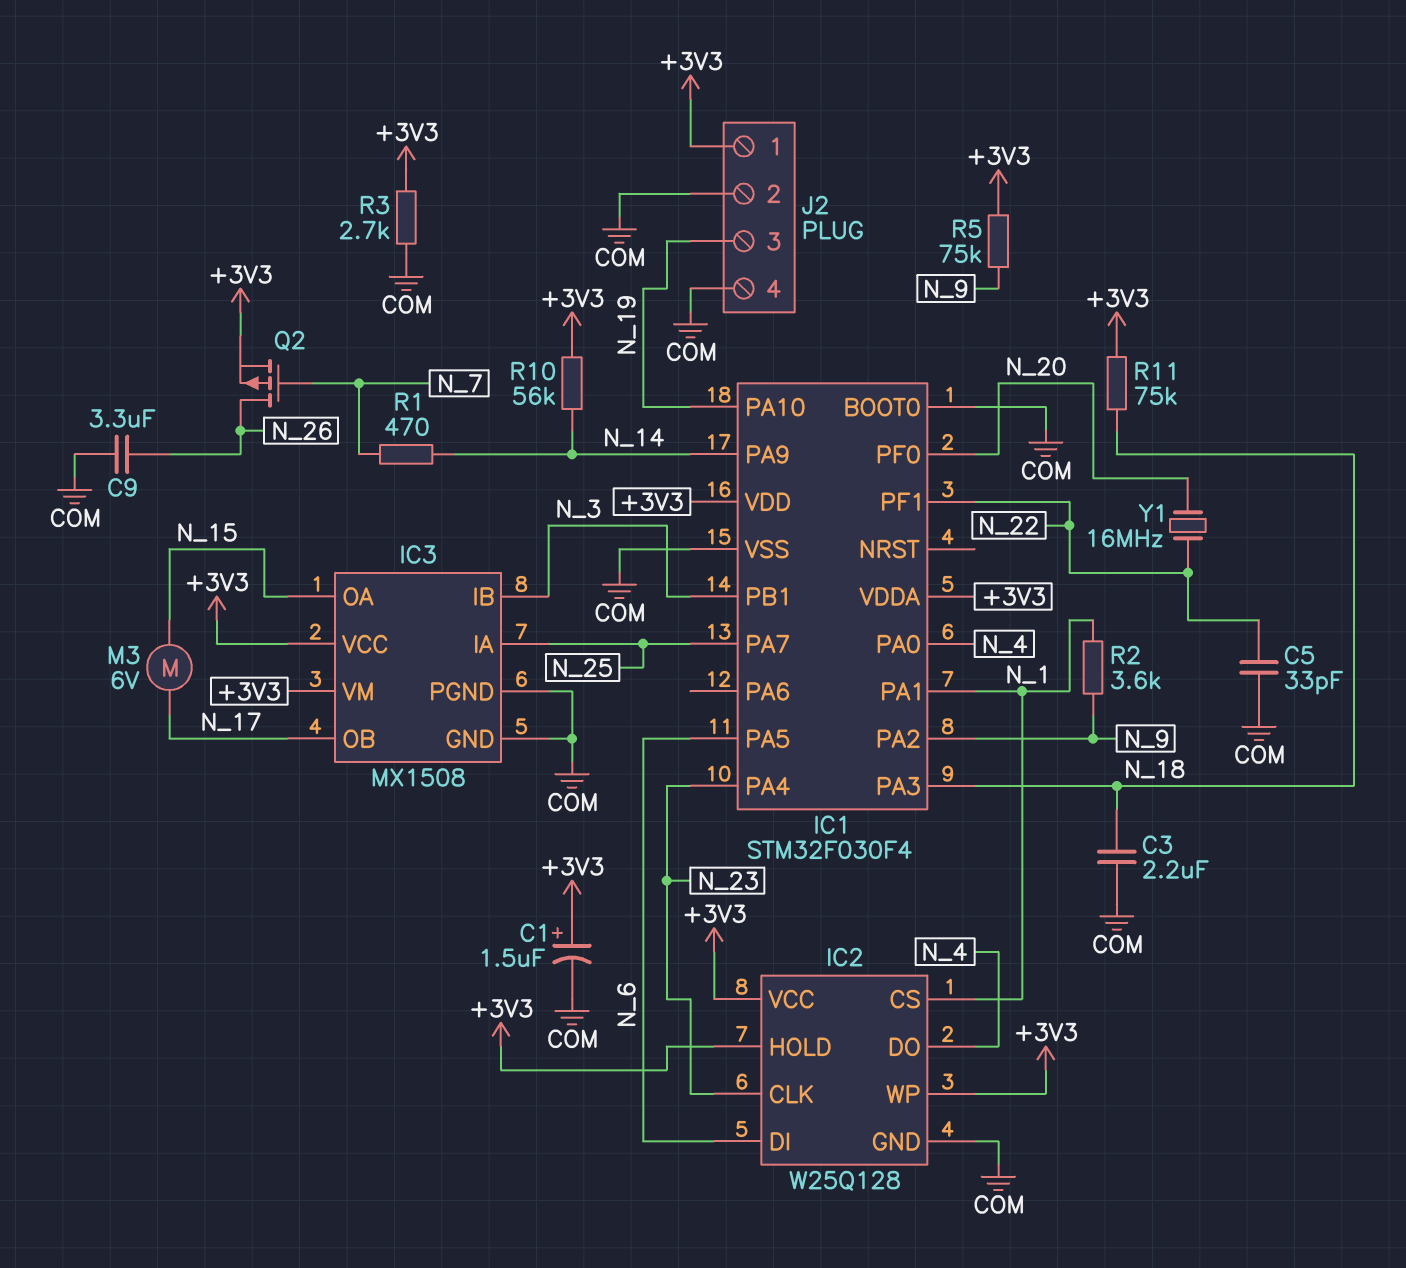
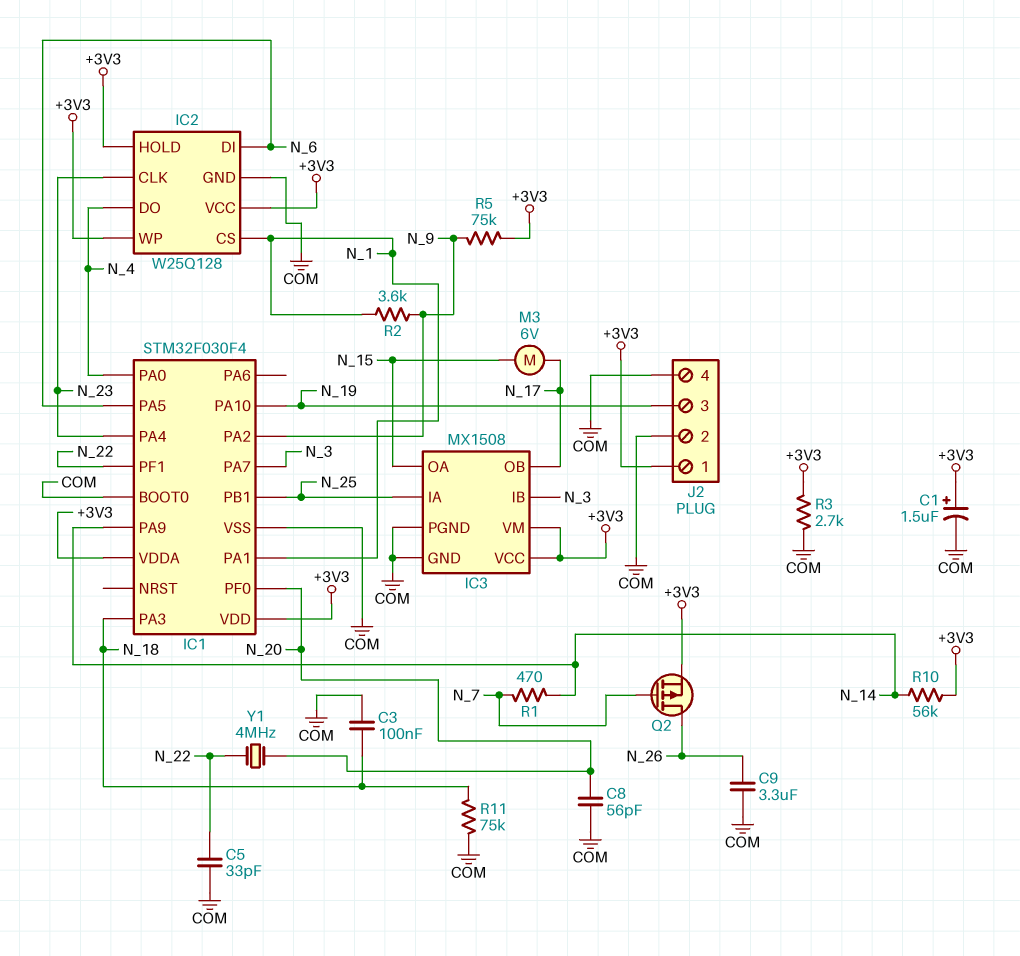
C3: 2.2uF (COM, N_18) -> 100nF (COM, N_18)
C8: none -> 56pF (COM, N_20)
IC1 pin PA7: N_25 -> N_3
IC1 pin PB1: N_3 -> N_25
R11: 75k (+3V3, N_18) -> 75k (COM, N_18)
Y1: 16MHz (N_20, N_22) -> 4MHz (N_20, N_22)

